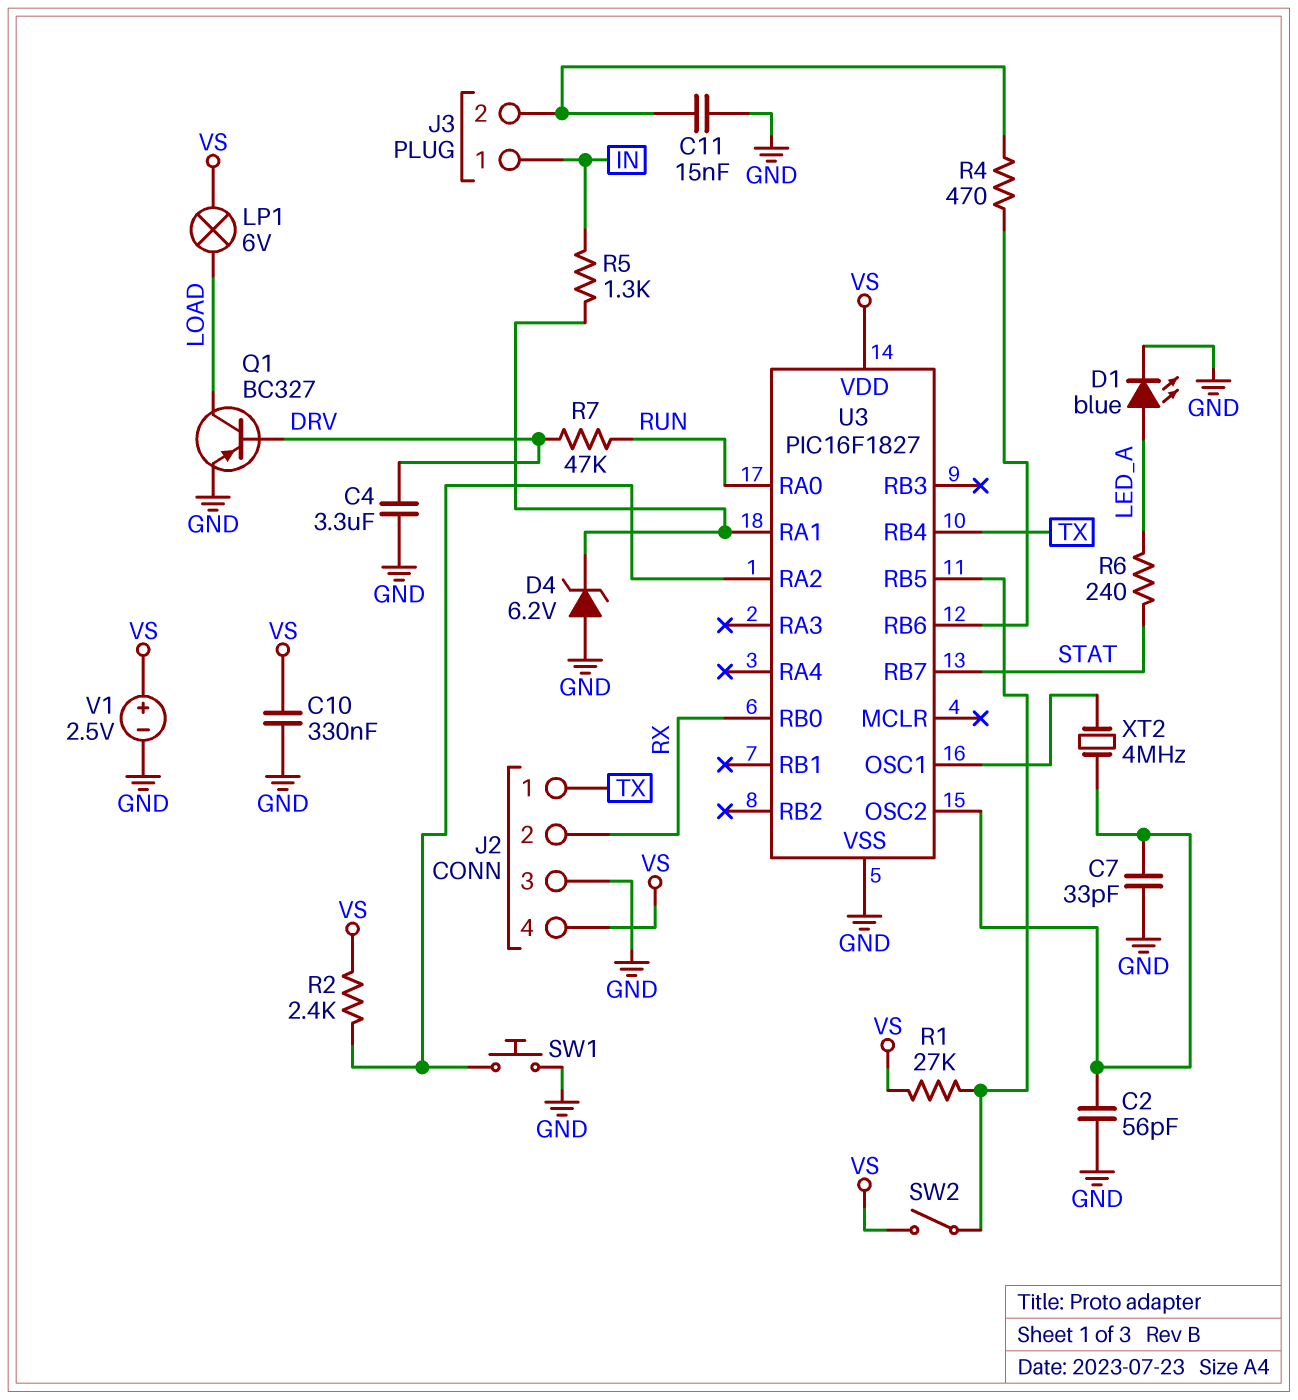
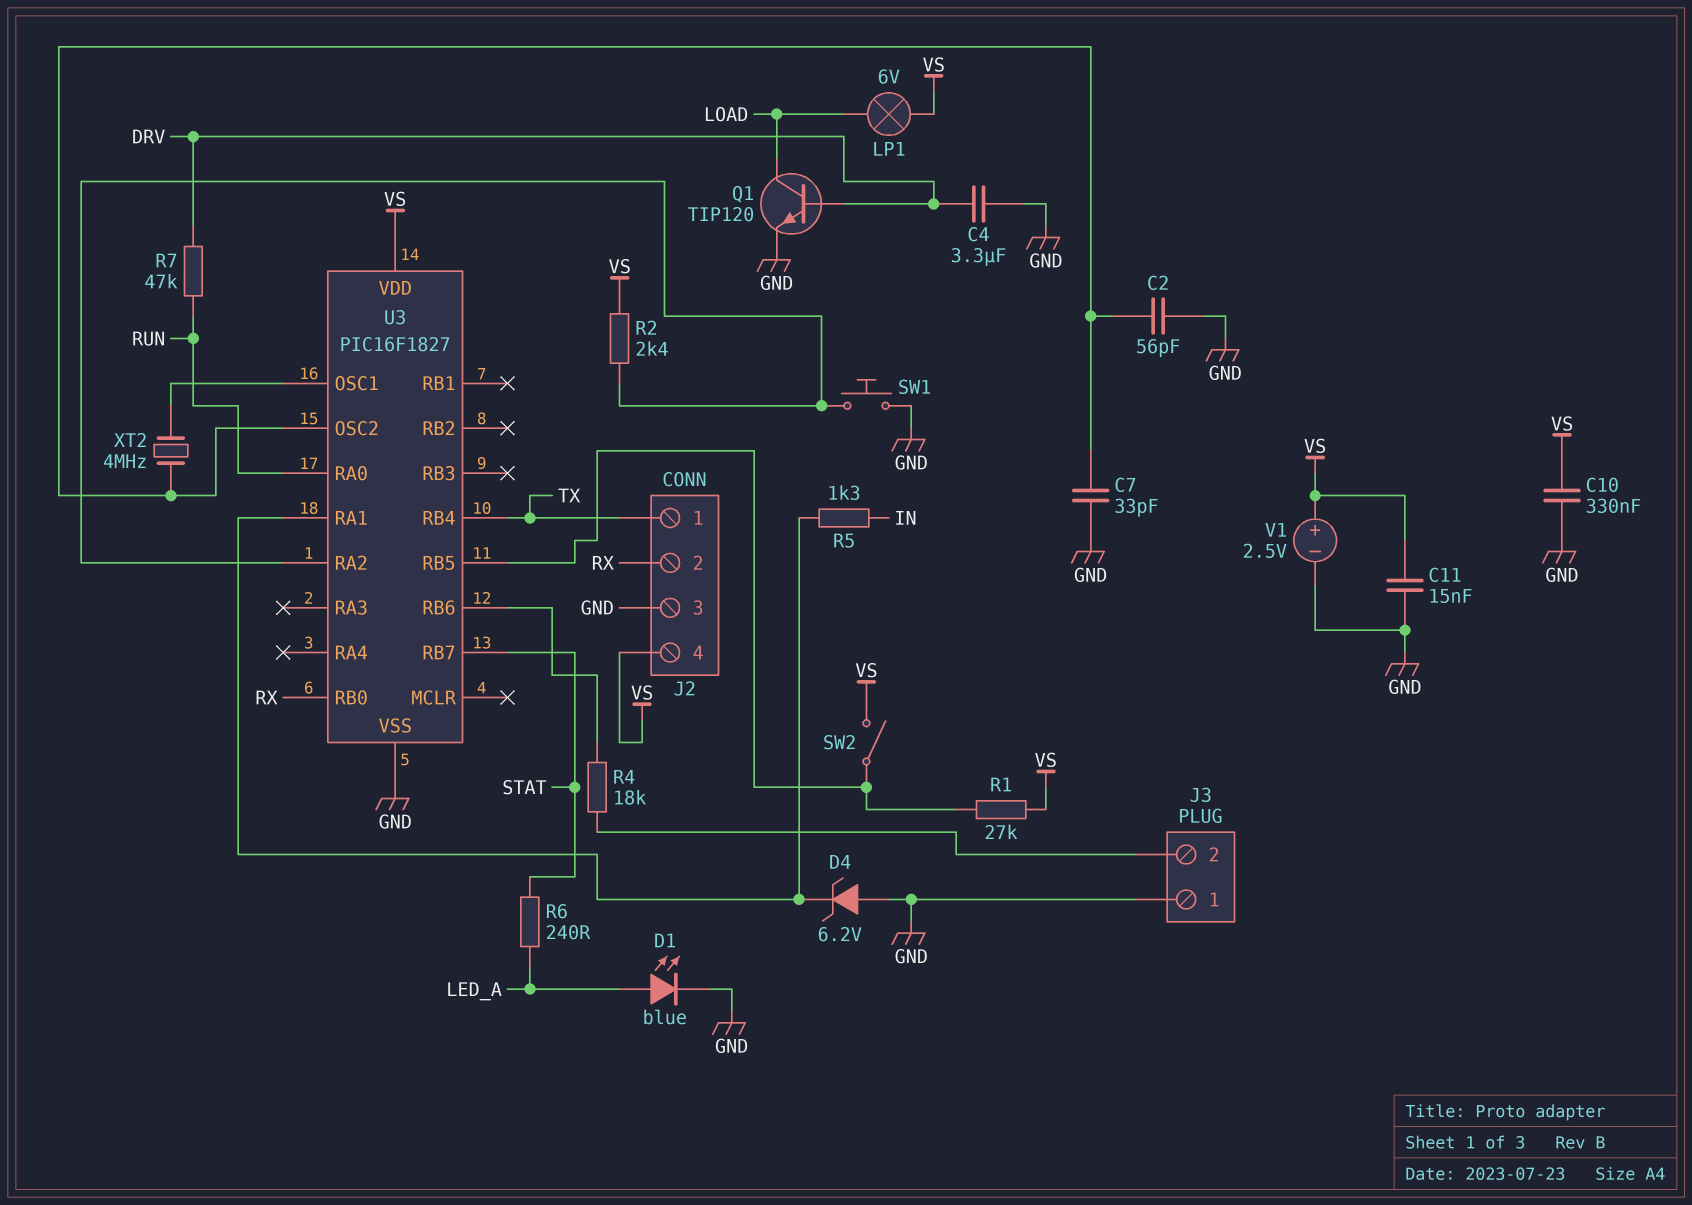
C11: 15nF (GND, J3/2) -> 15nF (GND, VS)
J3 pin 1: IN -> GND
Q1: PNP BC327 (B DRV, C LOAD, E GND) -> NPN TIP120 (B DRV, C LOAD, E GND)
R4: 470 (J3/2, U3/RB6) -> 18k (J3/2, U3/RB6)

